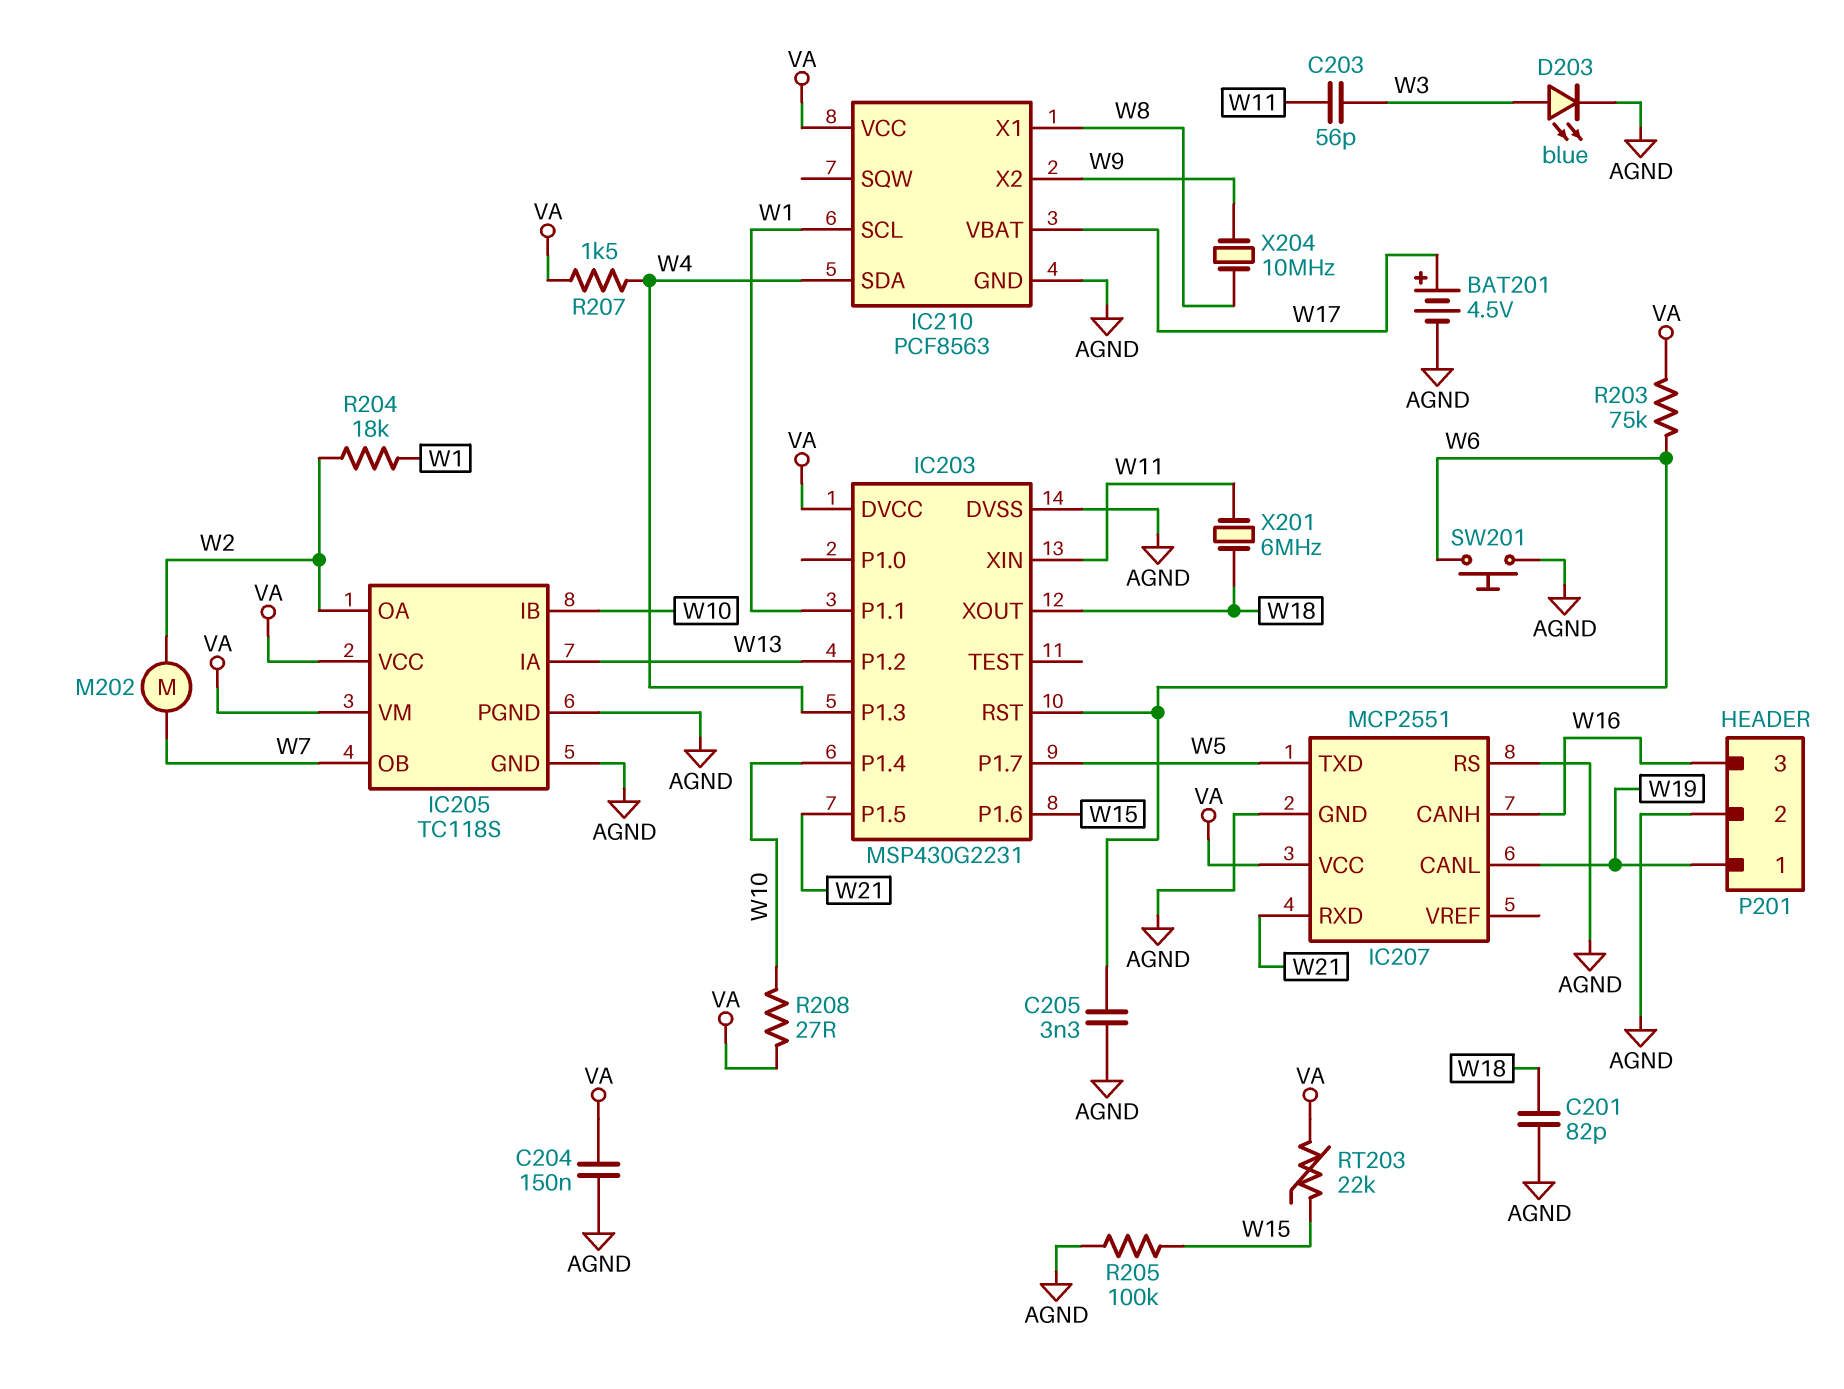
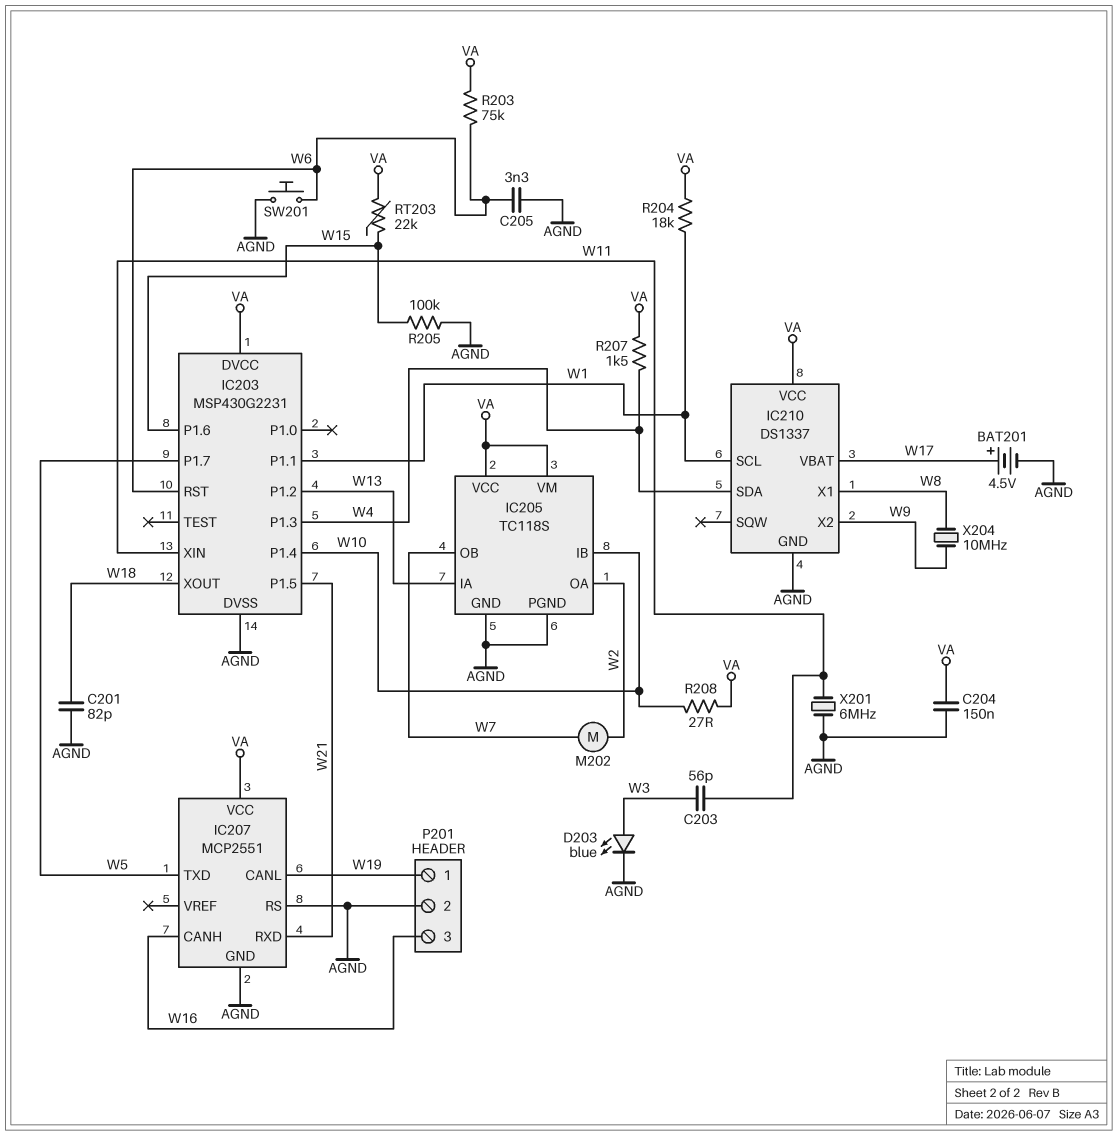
IC210: PCF8563 -> DS1337
R204: 18k (W1, W2) -> 18k (VA, W1)
X201: 6MHz (W11, W18) -> 6MHz (AGND, W11)

